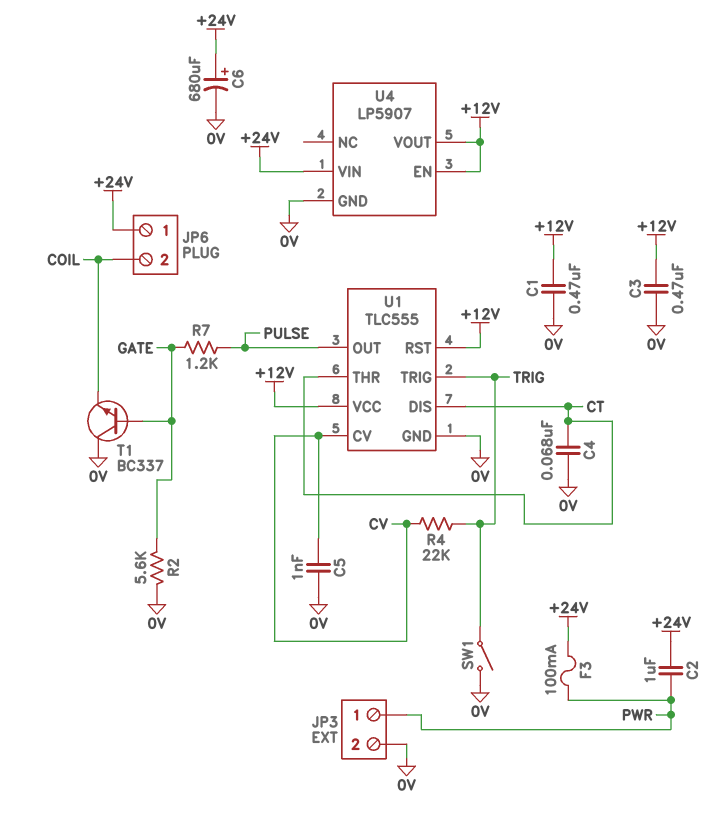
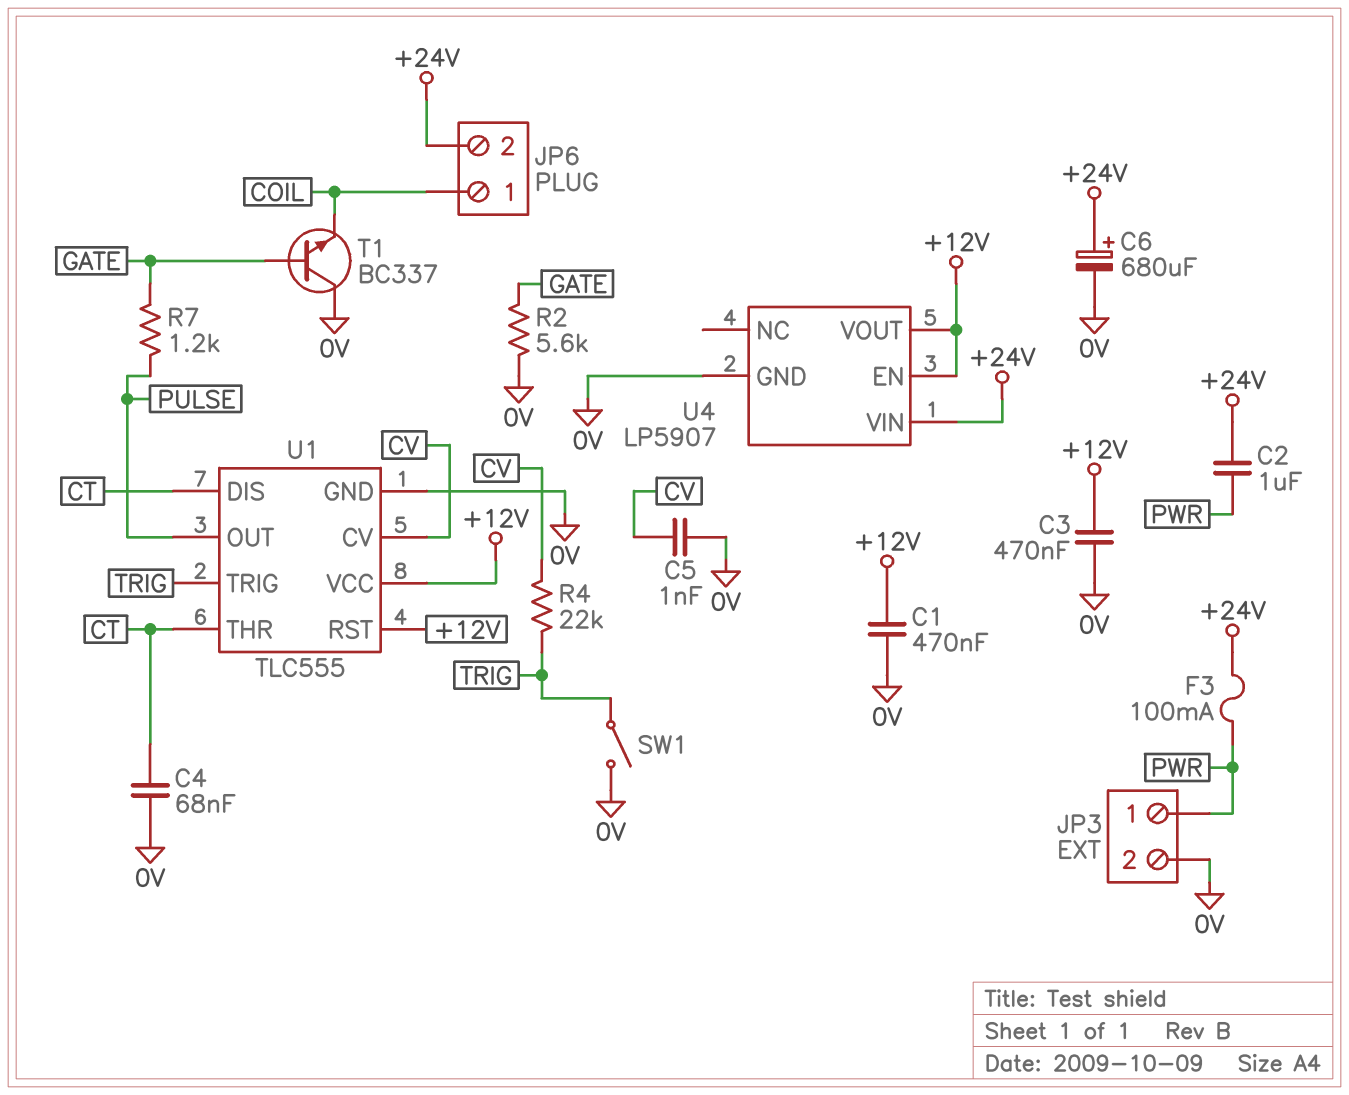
JP6 pin 1: +24V -> COIL
JP6 pin 2: COIL -> +24V

